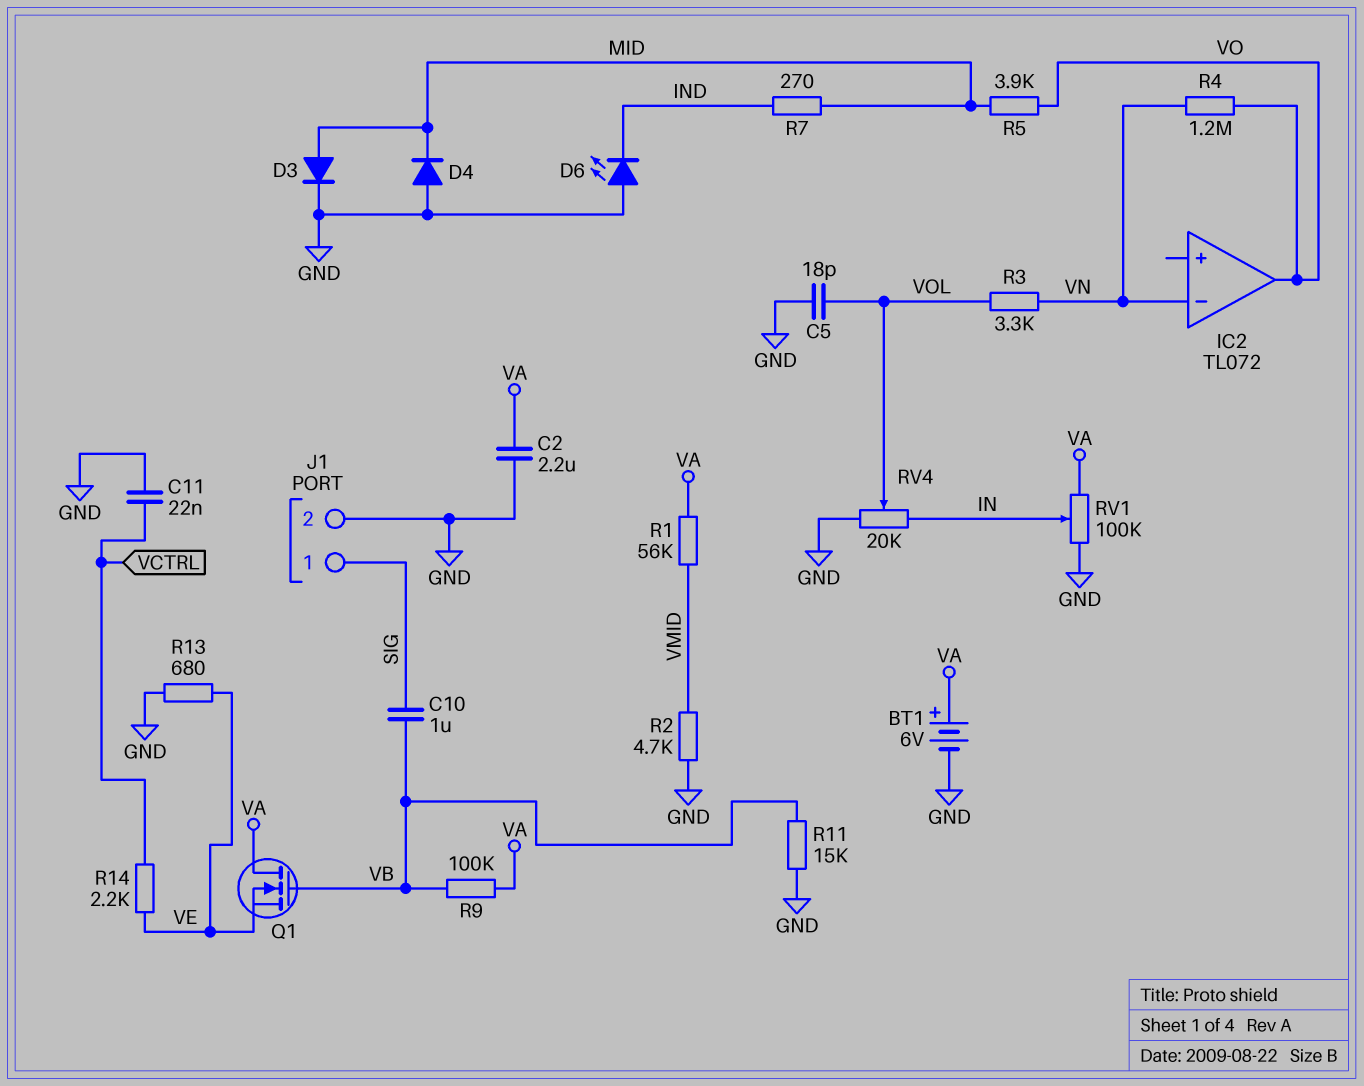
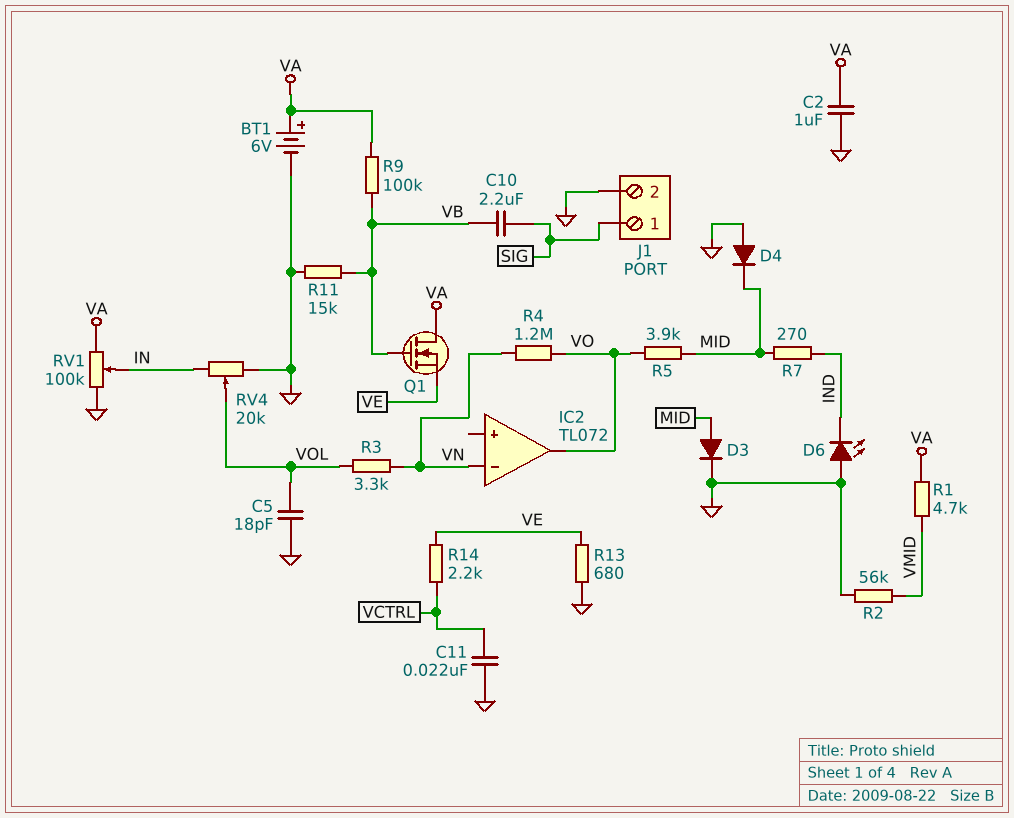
C2: 2.2uF (GND, VA) -> 1uF (GND, VA)
C10: 1uF (SIG, VB) -> 2.2uF (SIG, VB)
R1: 56k (VA, VMID) -> 4.7k (VA, VMID)
R2: 4.7k (GND, VMID) -> 56k (GND, VMID)

